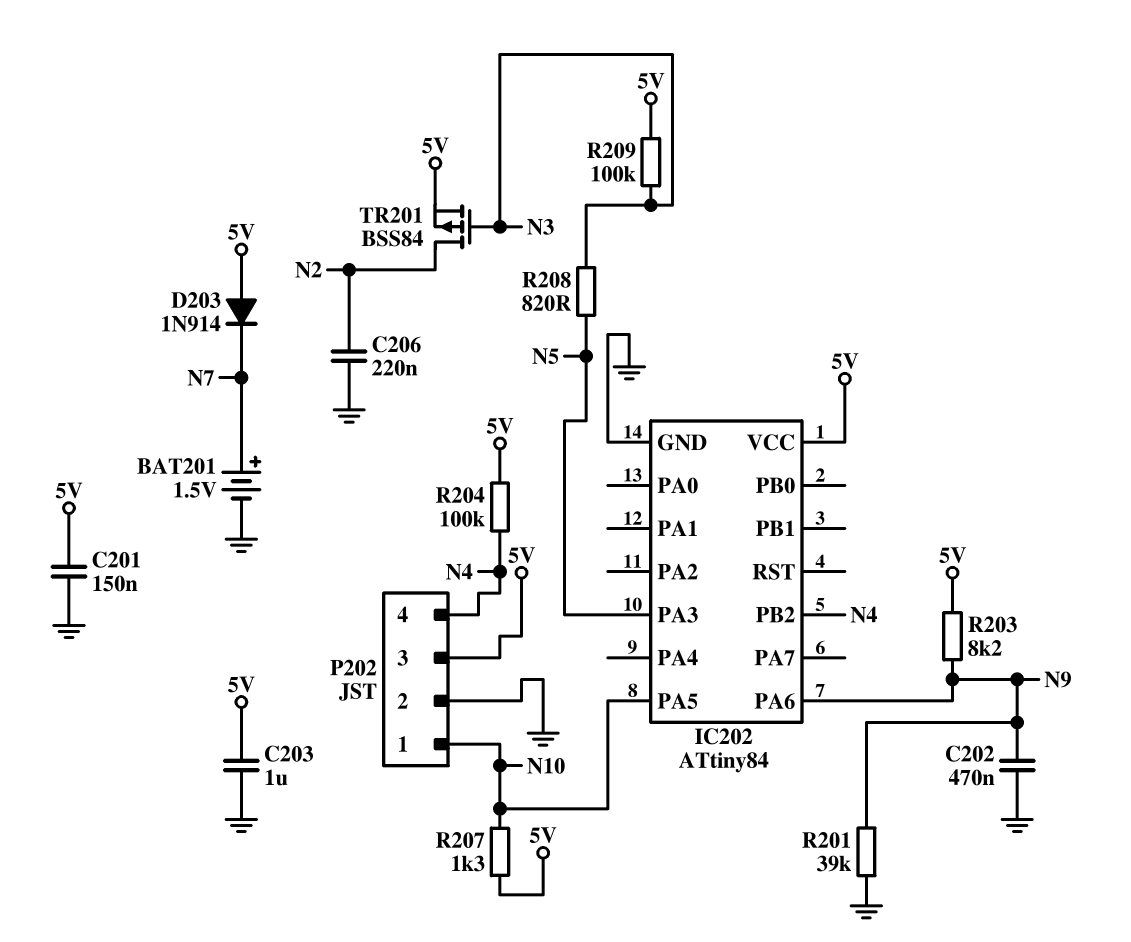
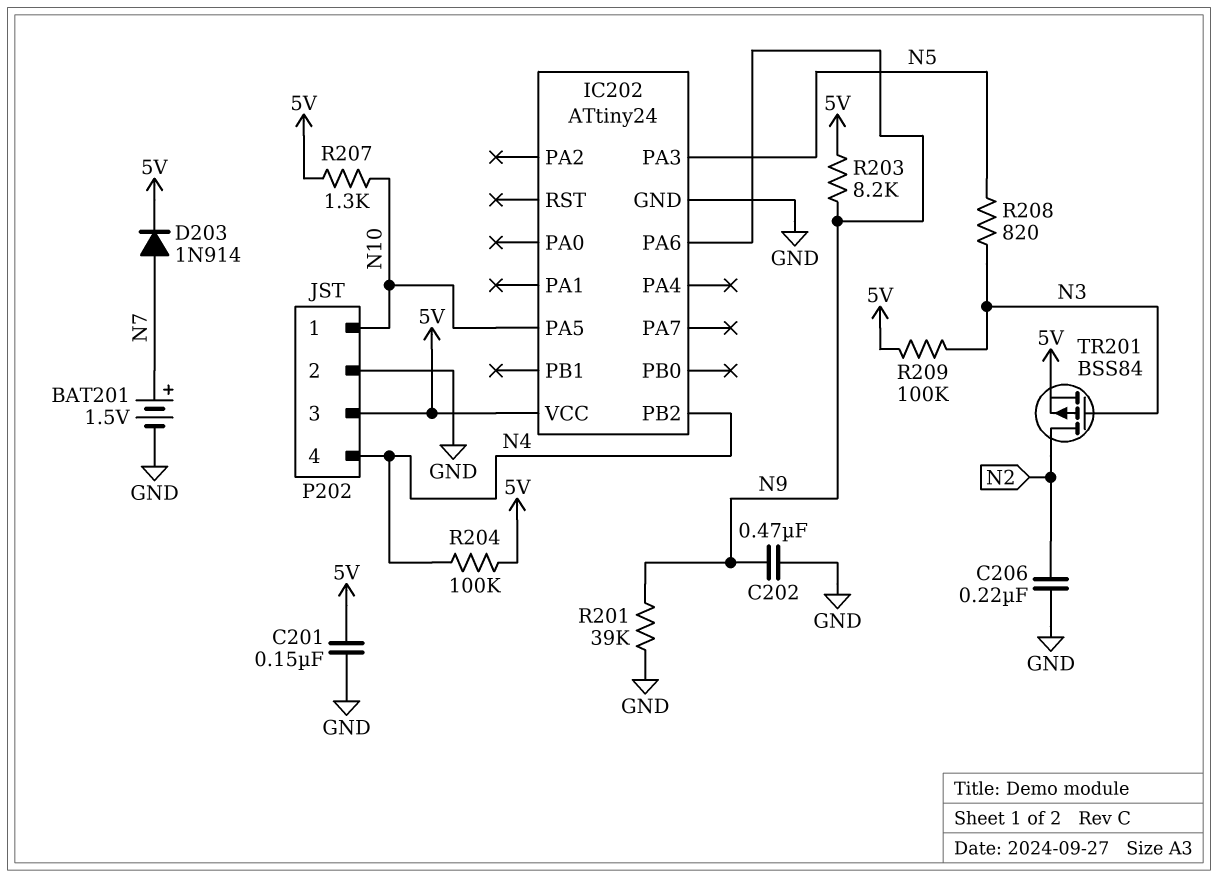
C203: 1uF (5V, GND) -> none
D203: diode 1N914 (A 5V, K N7) -> diode 1N914 (A N7, K 5V)
IC202: ATtiny84 -> ATtiny24

